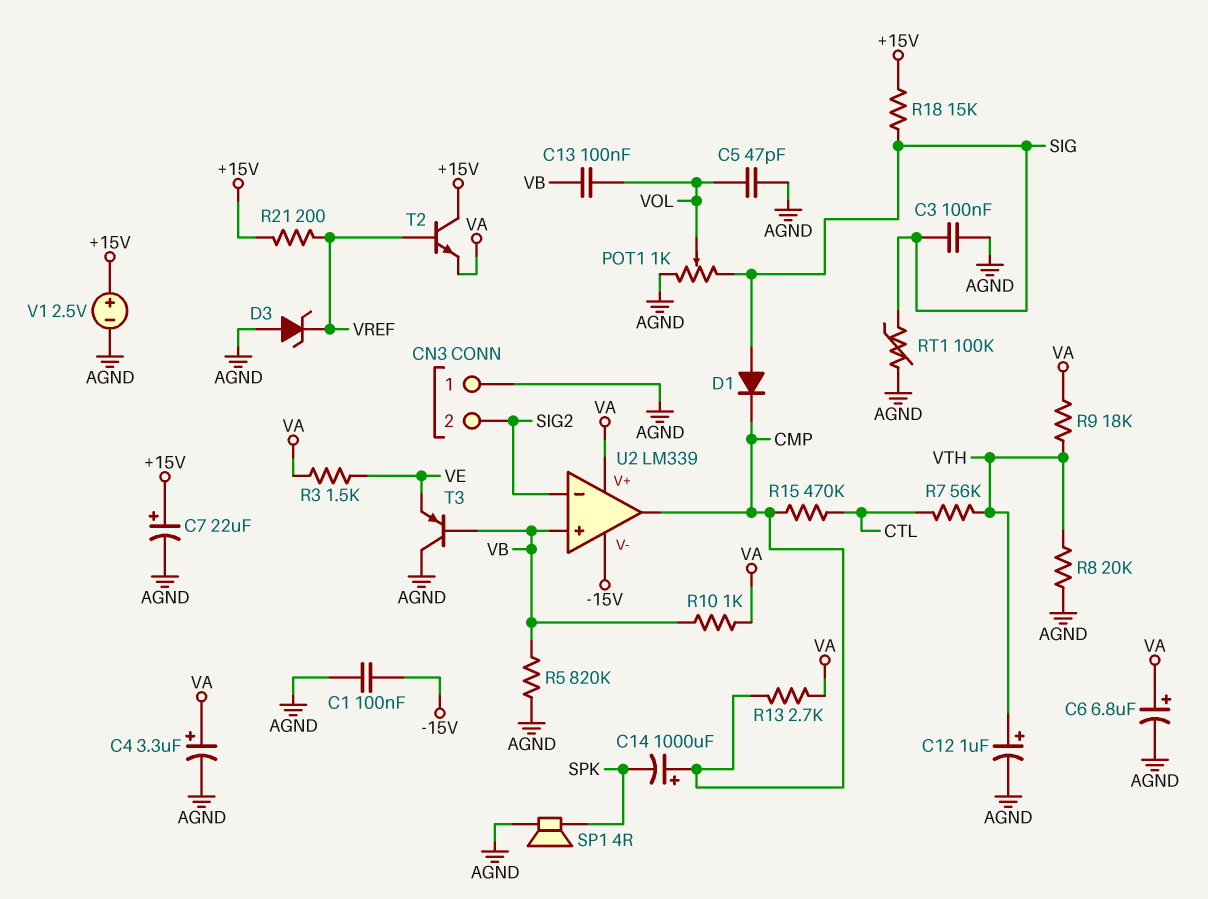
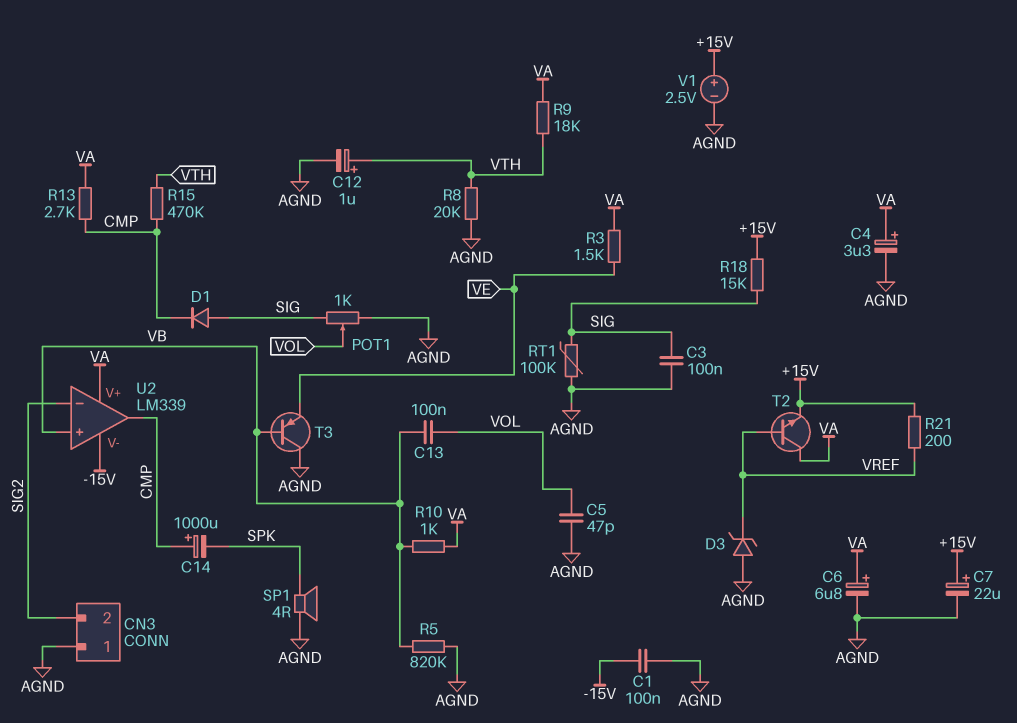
R7: 56k (CTL, VTH) -> none
R15: 470k (CMP, CTL) -> 470k (CMP, VTH)
T2: NPN (B VREF, C +15V, E VA) -> NPN (B VREF, C VA, E +15V)

